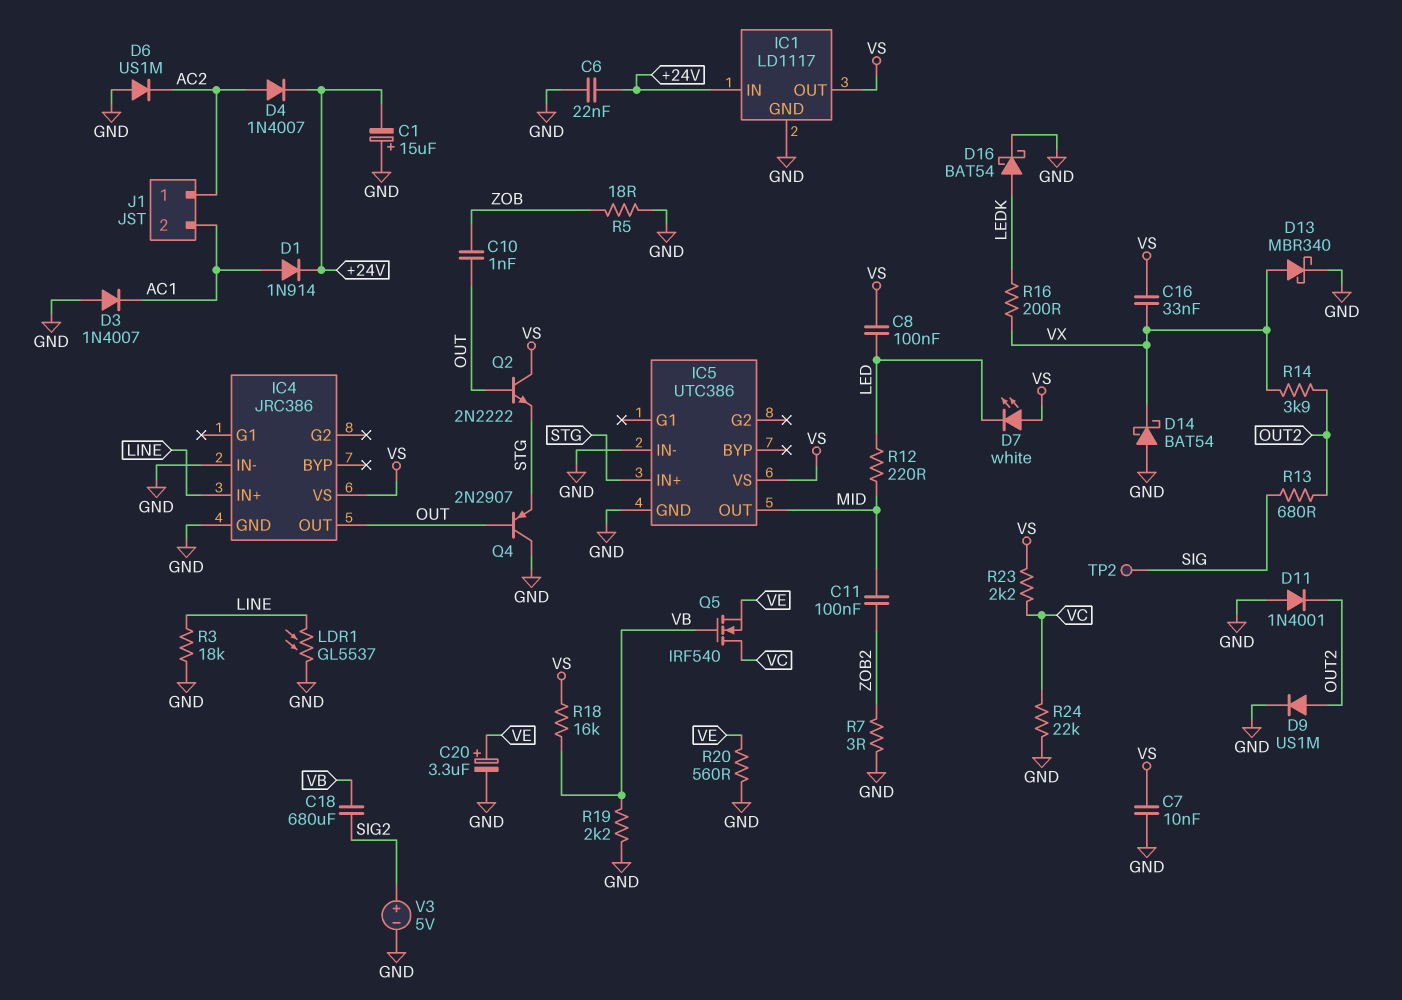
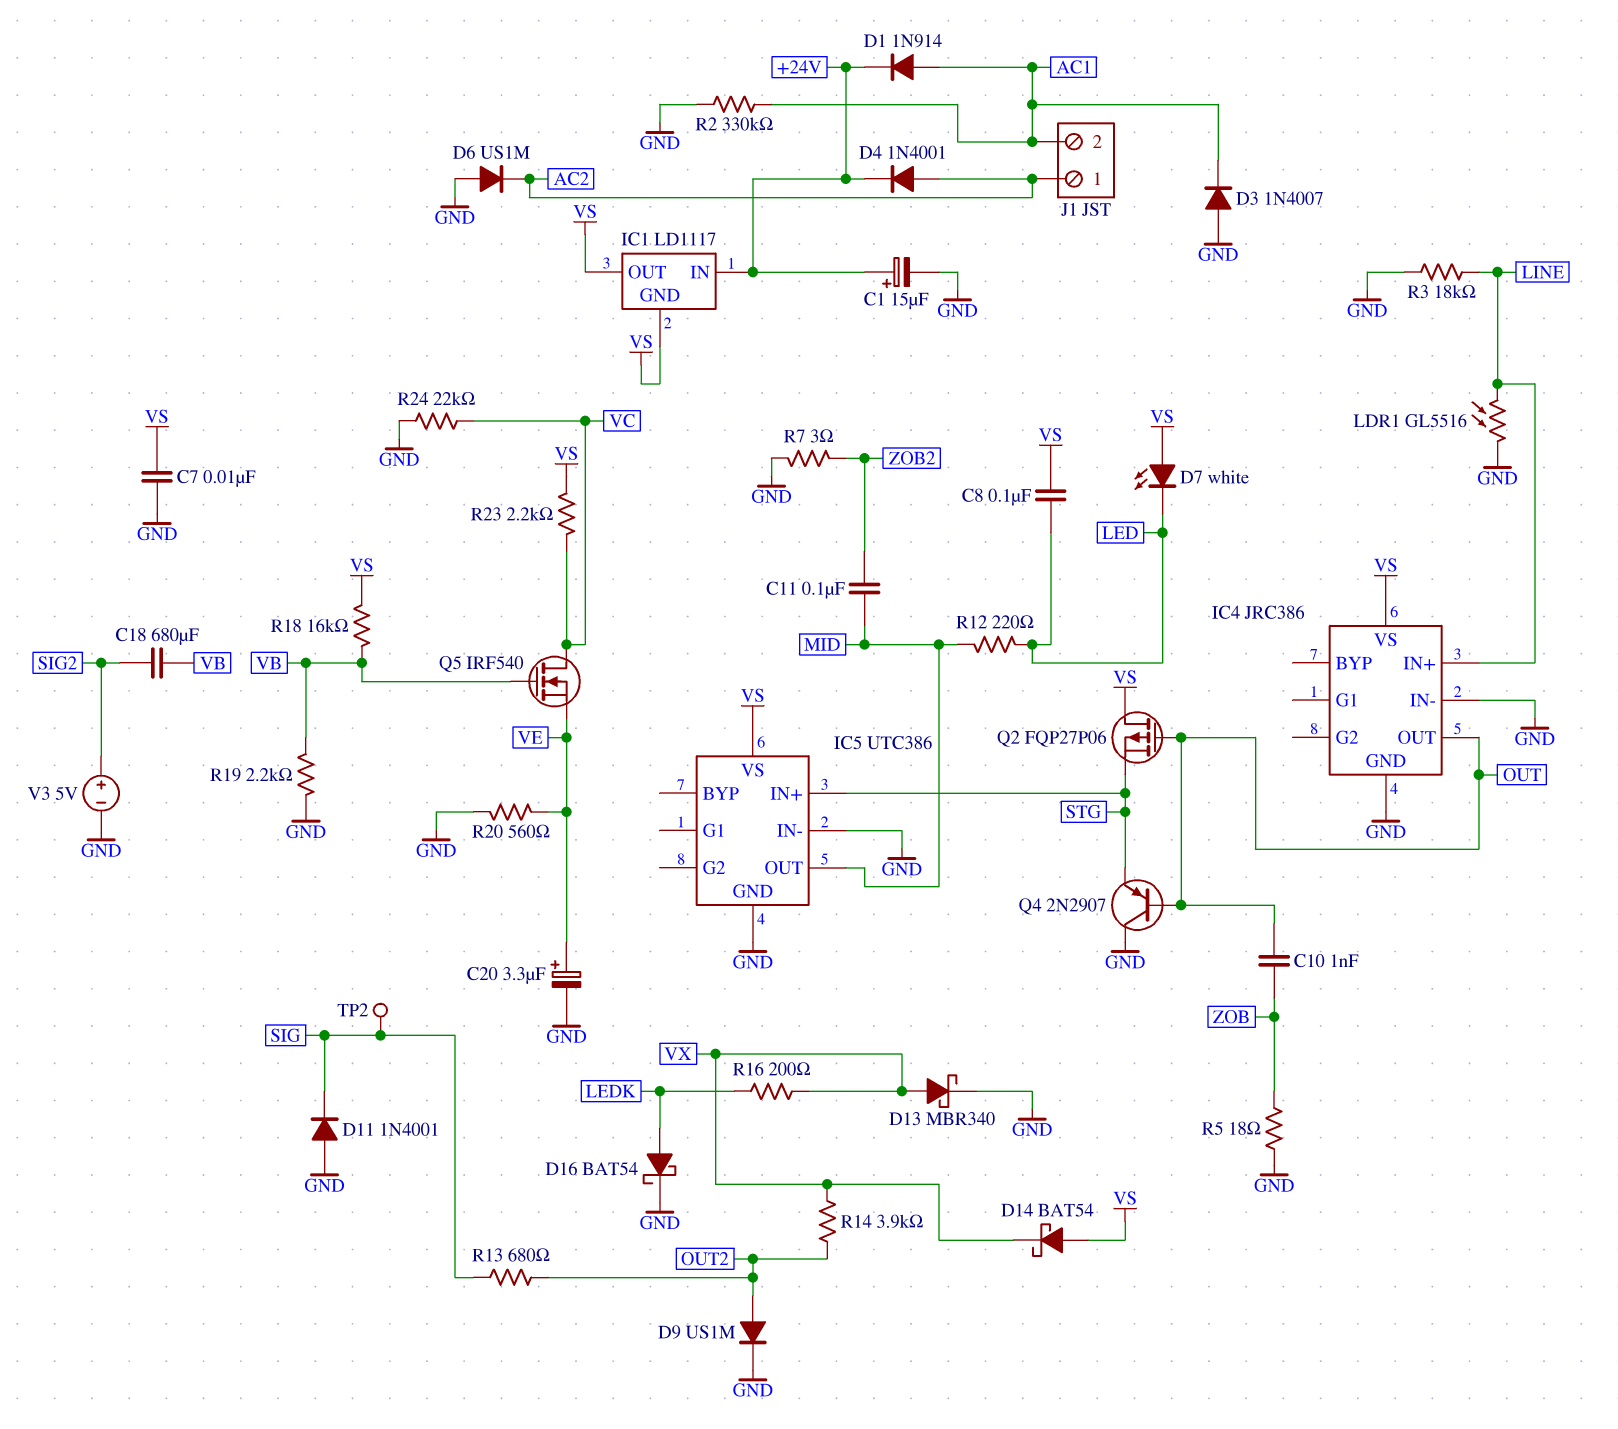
C1: 15uF (plus GND, minus +24V) -> 15uF (plus +24V, minus GND)
C6: 22nF (+24V, GND) -> none
C16: 33nF (VS, VX) -> none
D4: diode 1N4007 (A AC2, K +24V) -> diode 1N4001 (A AC2, K +24V)
D11: diode 1N4001 (A GND, K OUT2) -> diode 1N4001 (A GND, K SIG)
D14: schottky BAT54 (A GND, K VX) -> schottky BAT54 (A VS, K VX)
IC1 pin GND: GND -> VS
LDR1: GL5537 (GND, LINE) -> GL5516 (GND, LINE)
Q2: NPN 2N2222 (B OUT, C VS, E STG) -> PMOS FQP27P06 (G OUT, D VS, S STG)
R2: none -> 330k (AC1, GND)

